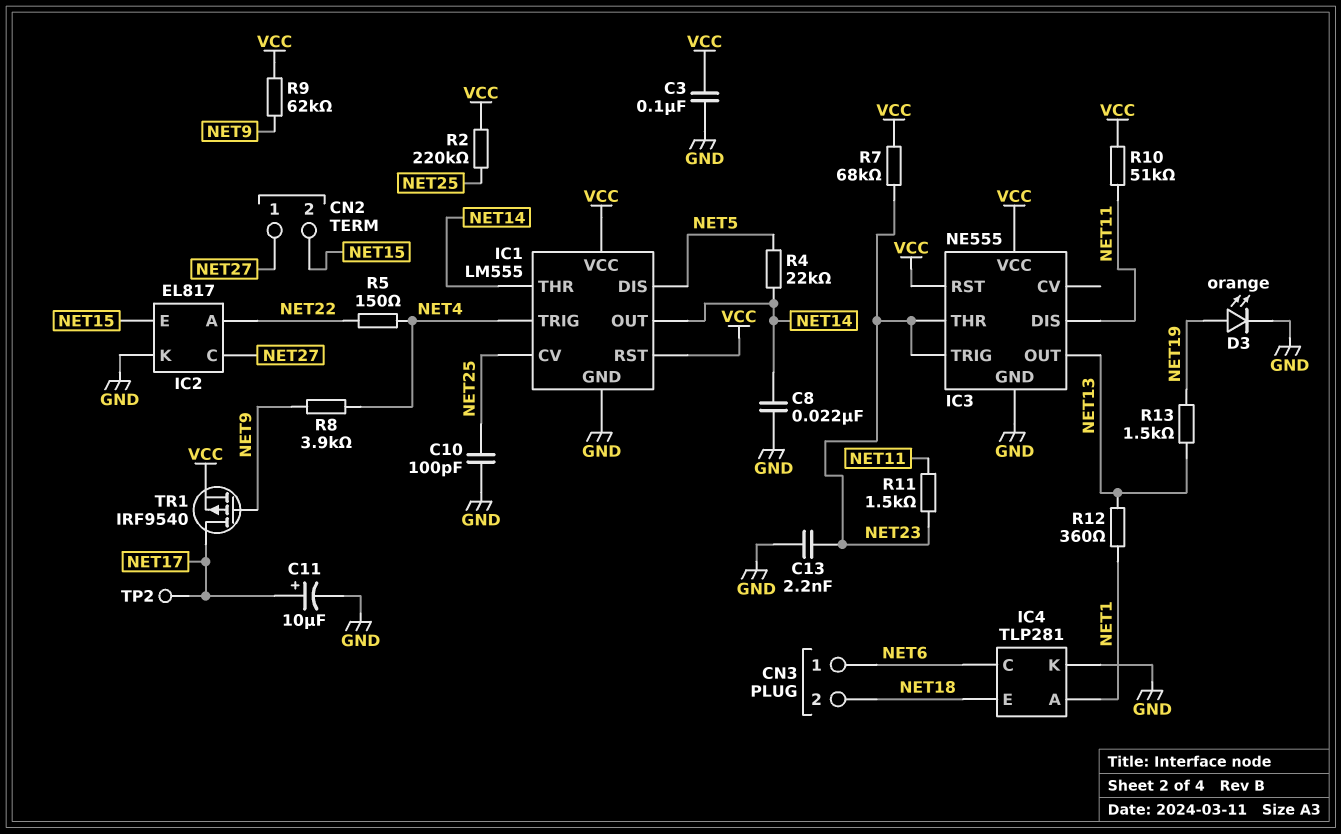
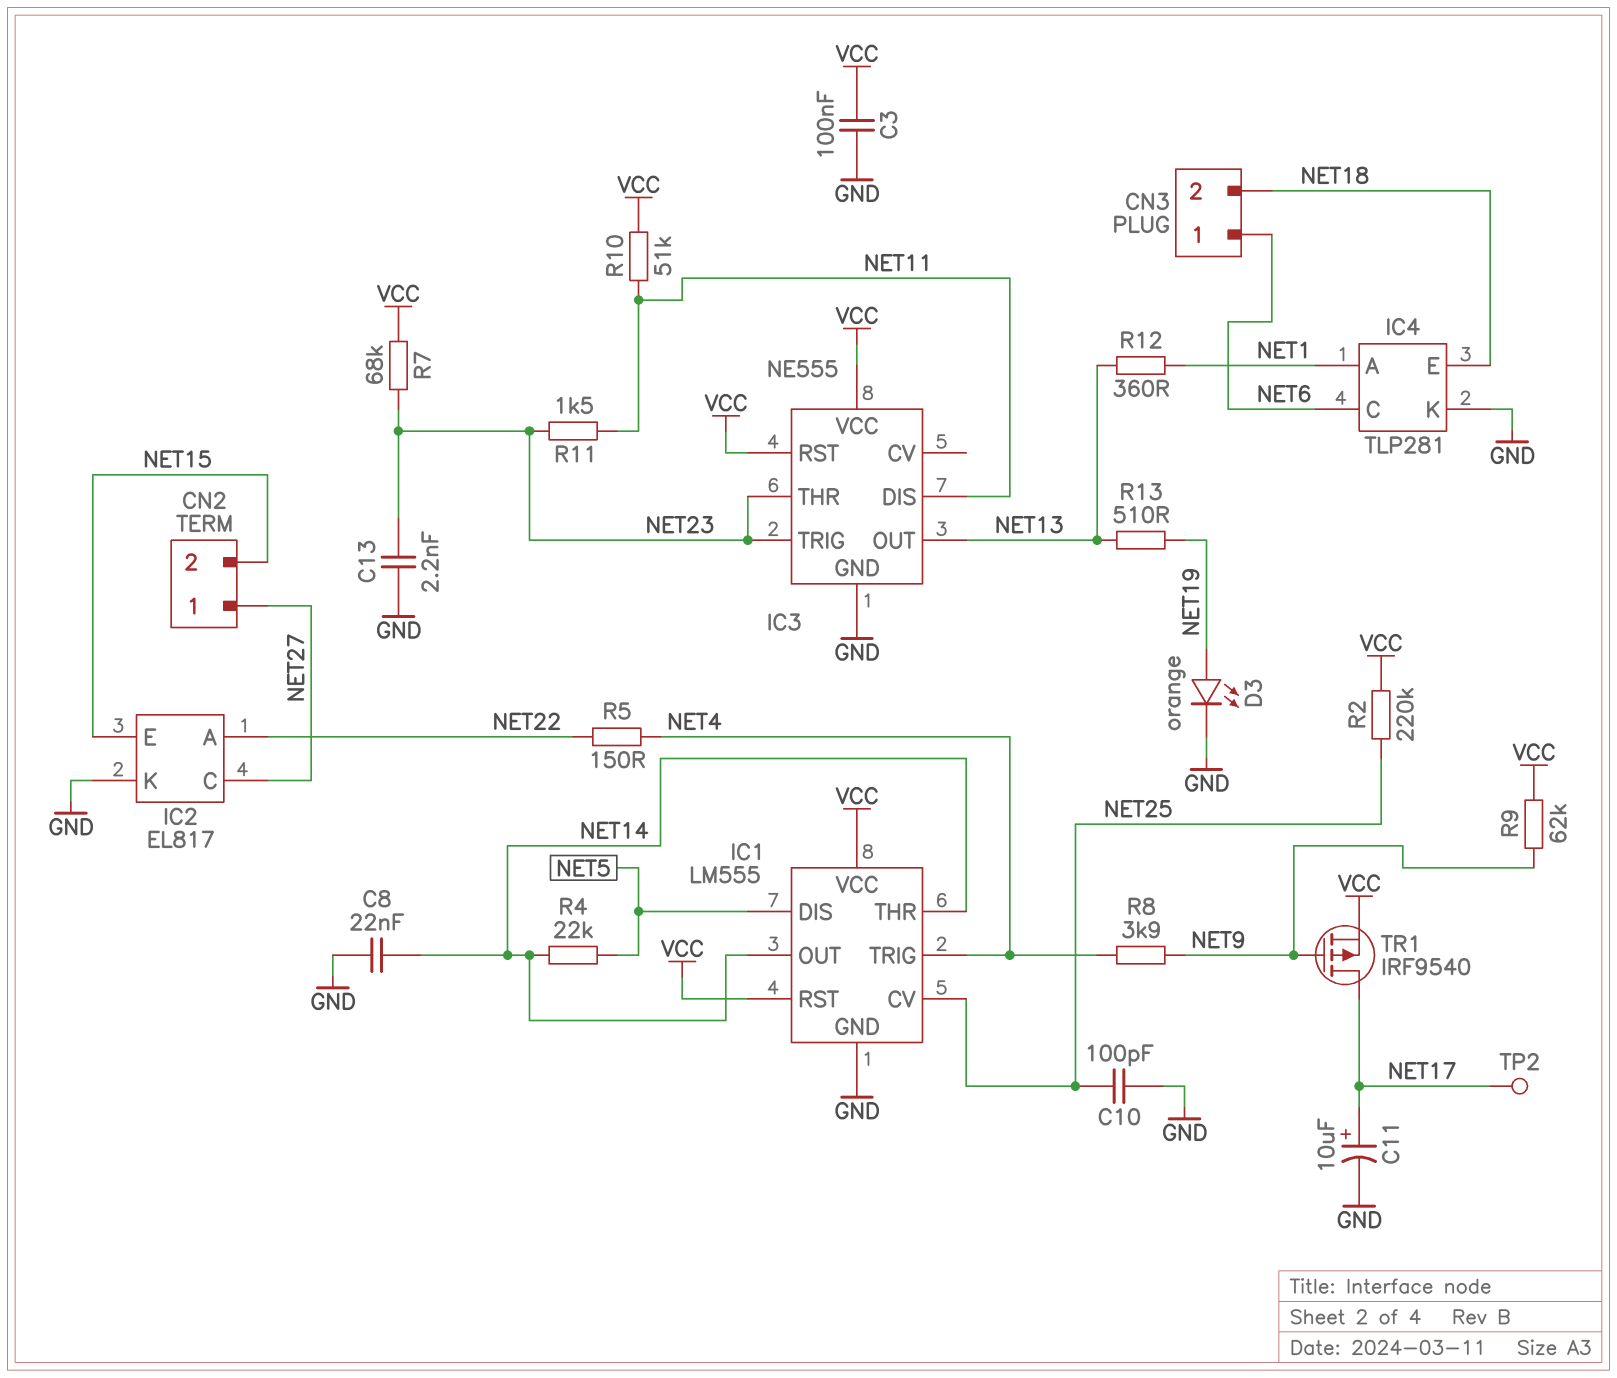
R13: 1.5k (NET13, NET19) -> 510 (NET13, NET19)

